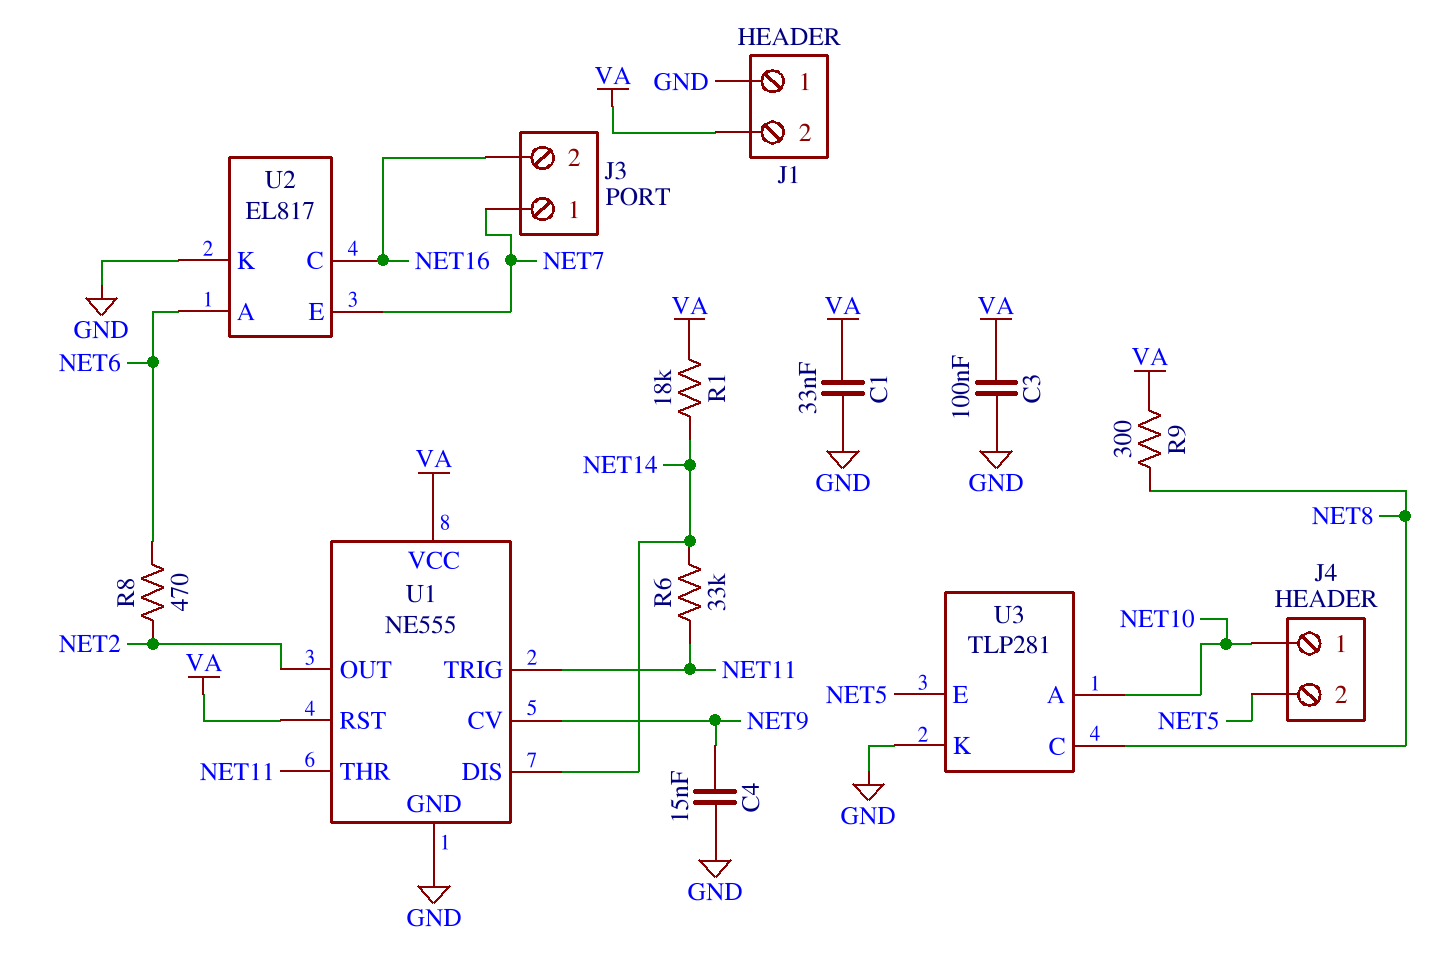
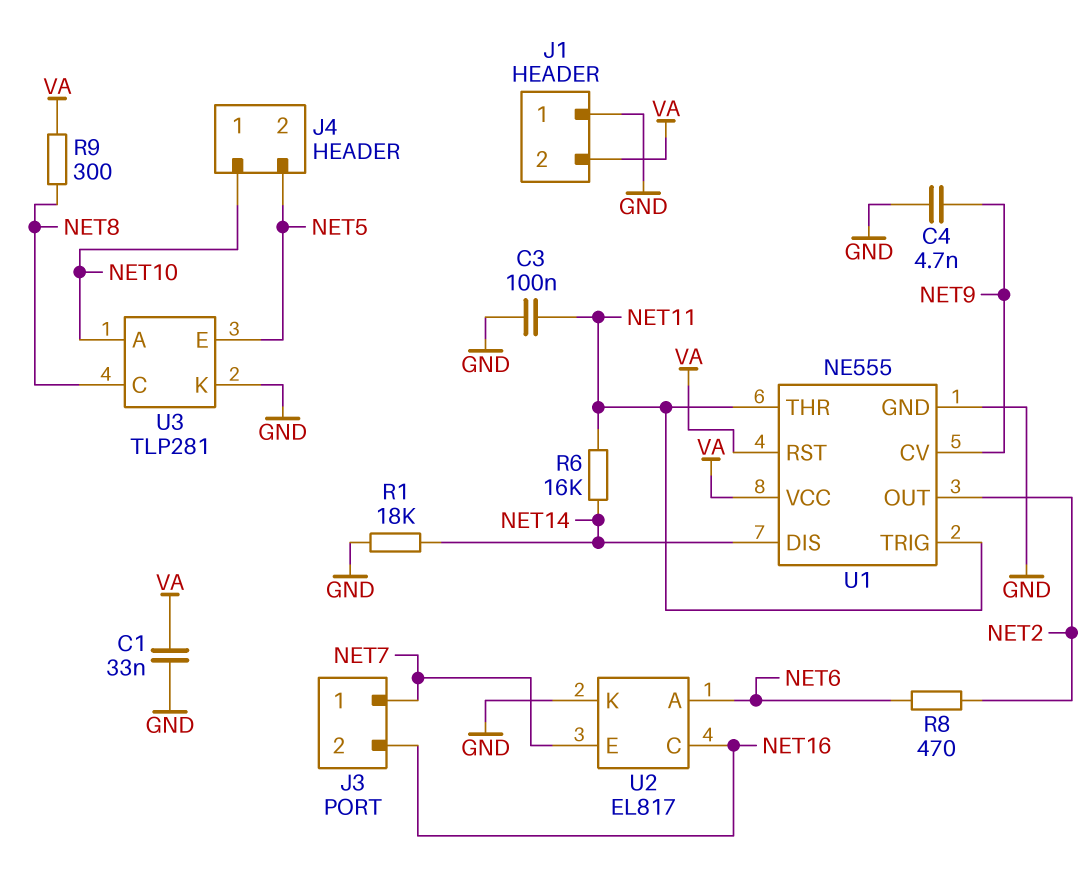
C3: 100nF (GND, VA) -> 100nF (GND, NET11)
C4: 15nF (GND, NET9) -> 4.7nF (GND, NET9)
R1: 18k (NET14, VA) -> 18k (GND, NET14)
R6: 33k (NET11, NET14) -> 16k (NET11, NET14)

